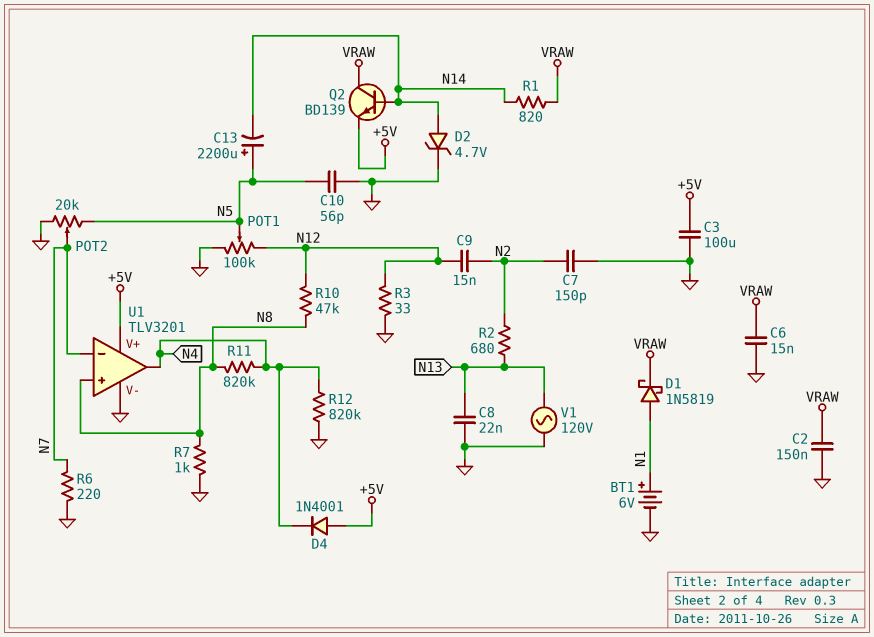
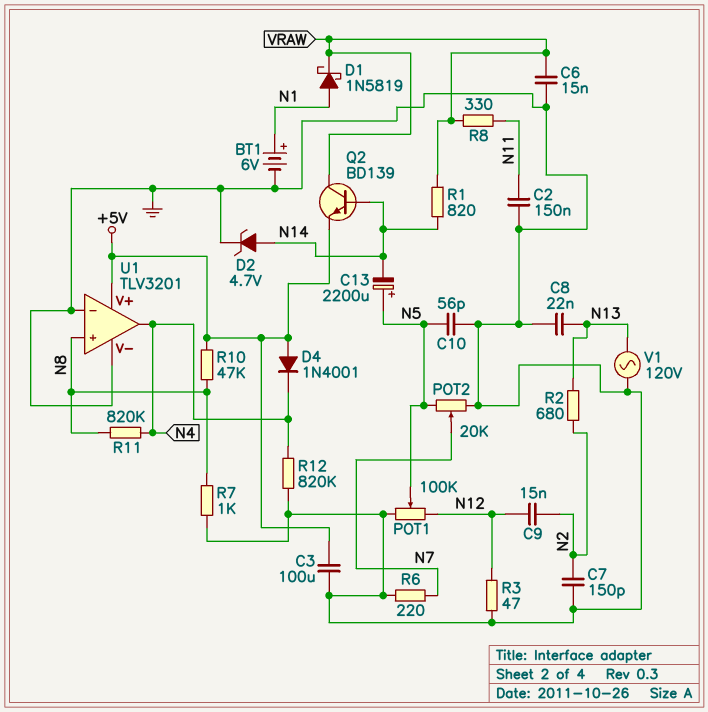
C2: 150nF (GND, VRAW) -> 150nF (GND, N11)
R3: 33 (GND, N12) -> 47 (GND, N12)
R8: none -> 330 (N11, VRAW)
R10: 47k (N8, N12) -> 47k (+5V, N8)
U1 pin in-: N7 -> GND

